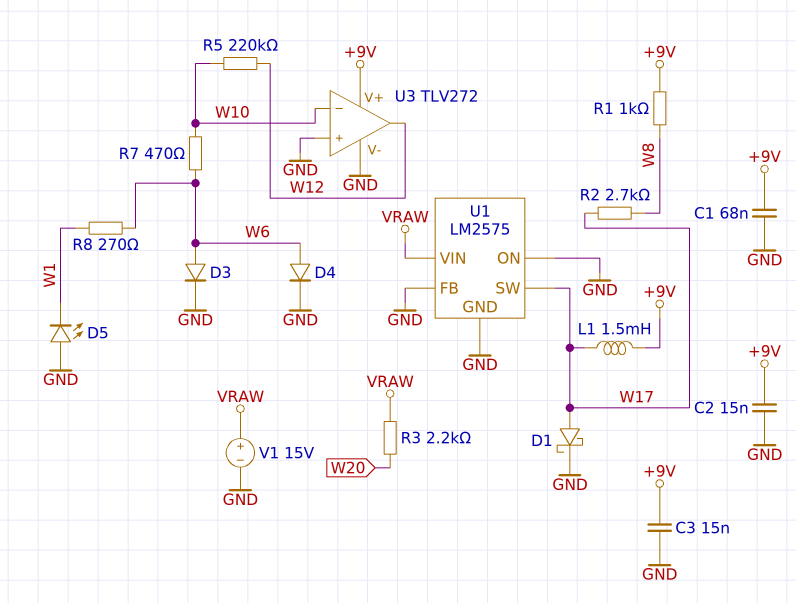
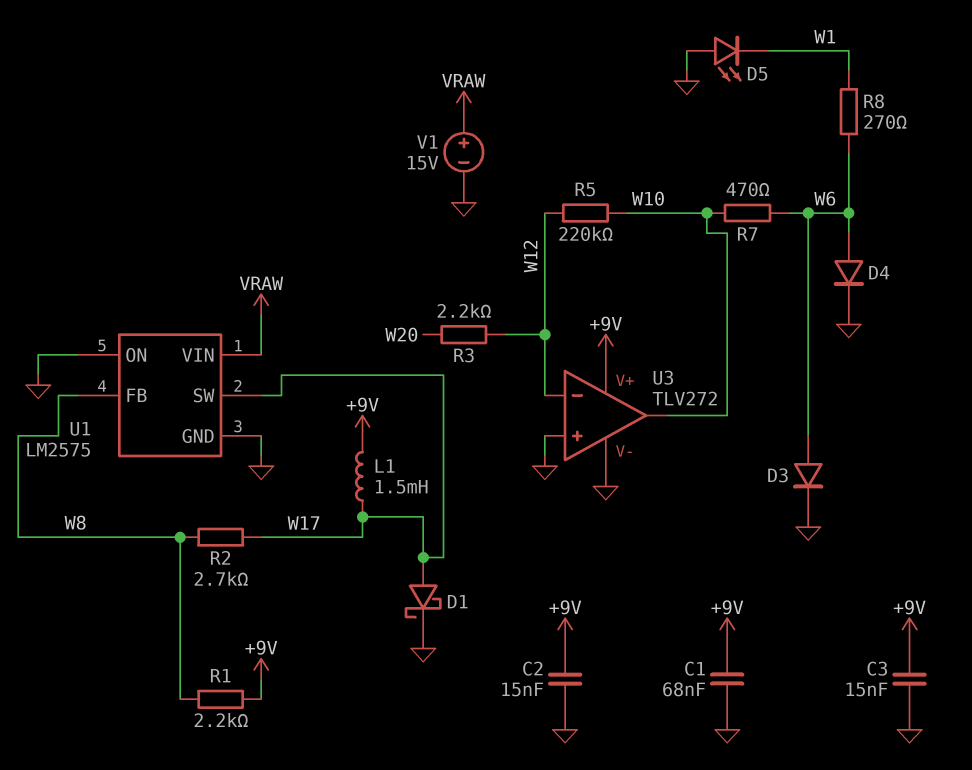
R1: 1k (+9V, W8) -> 2.2k (+9V, W8)
R3: 2.2k (VRAW, W20) -> 2.2k (W12, W20)
U1 pin FB: GND -> W8
U3 pin in-: W10 -> W12
U3 pin out: W12 -> W10

